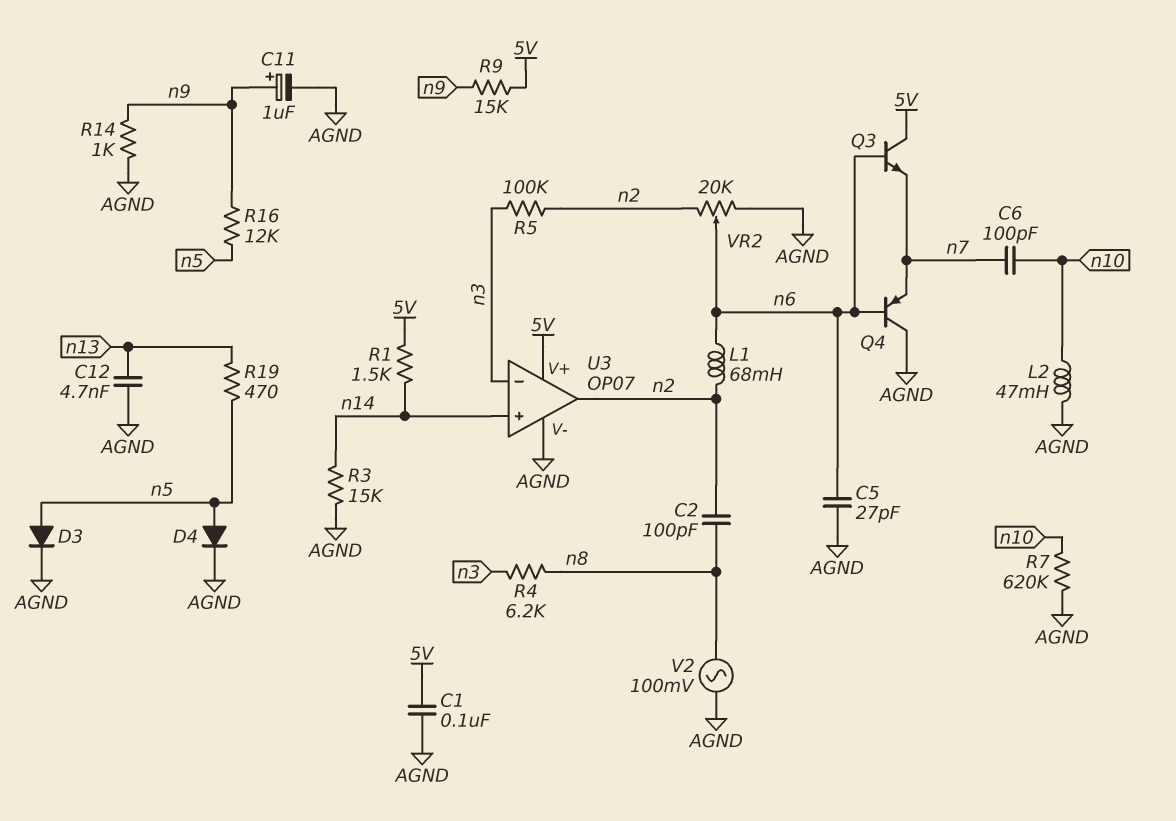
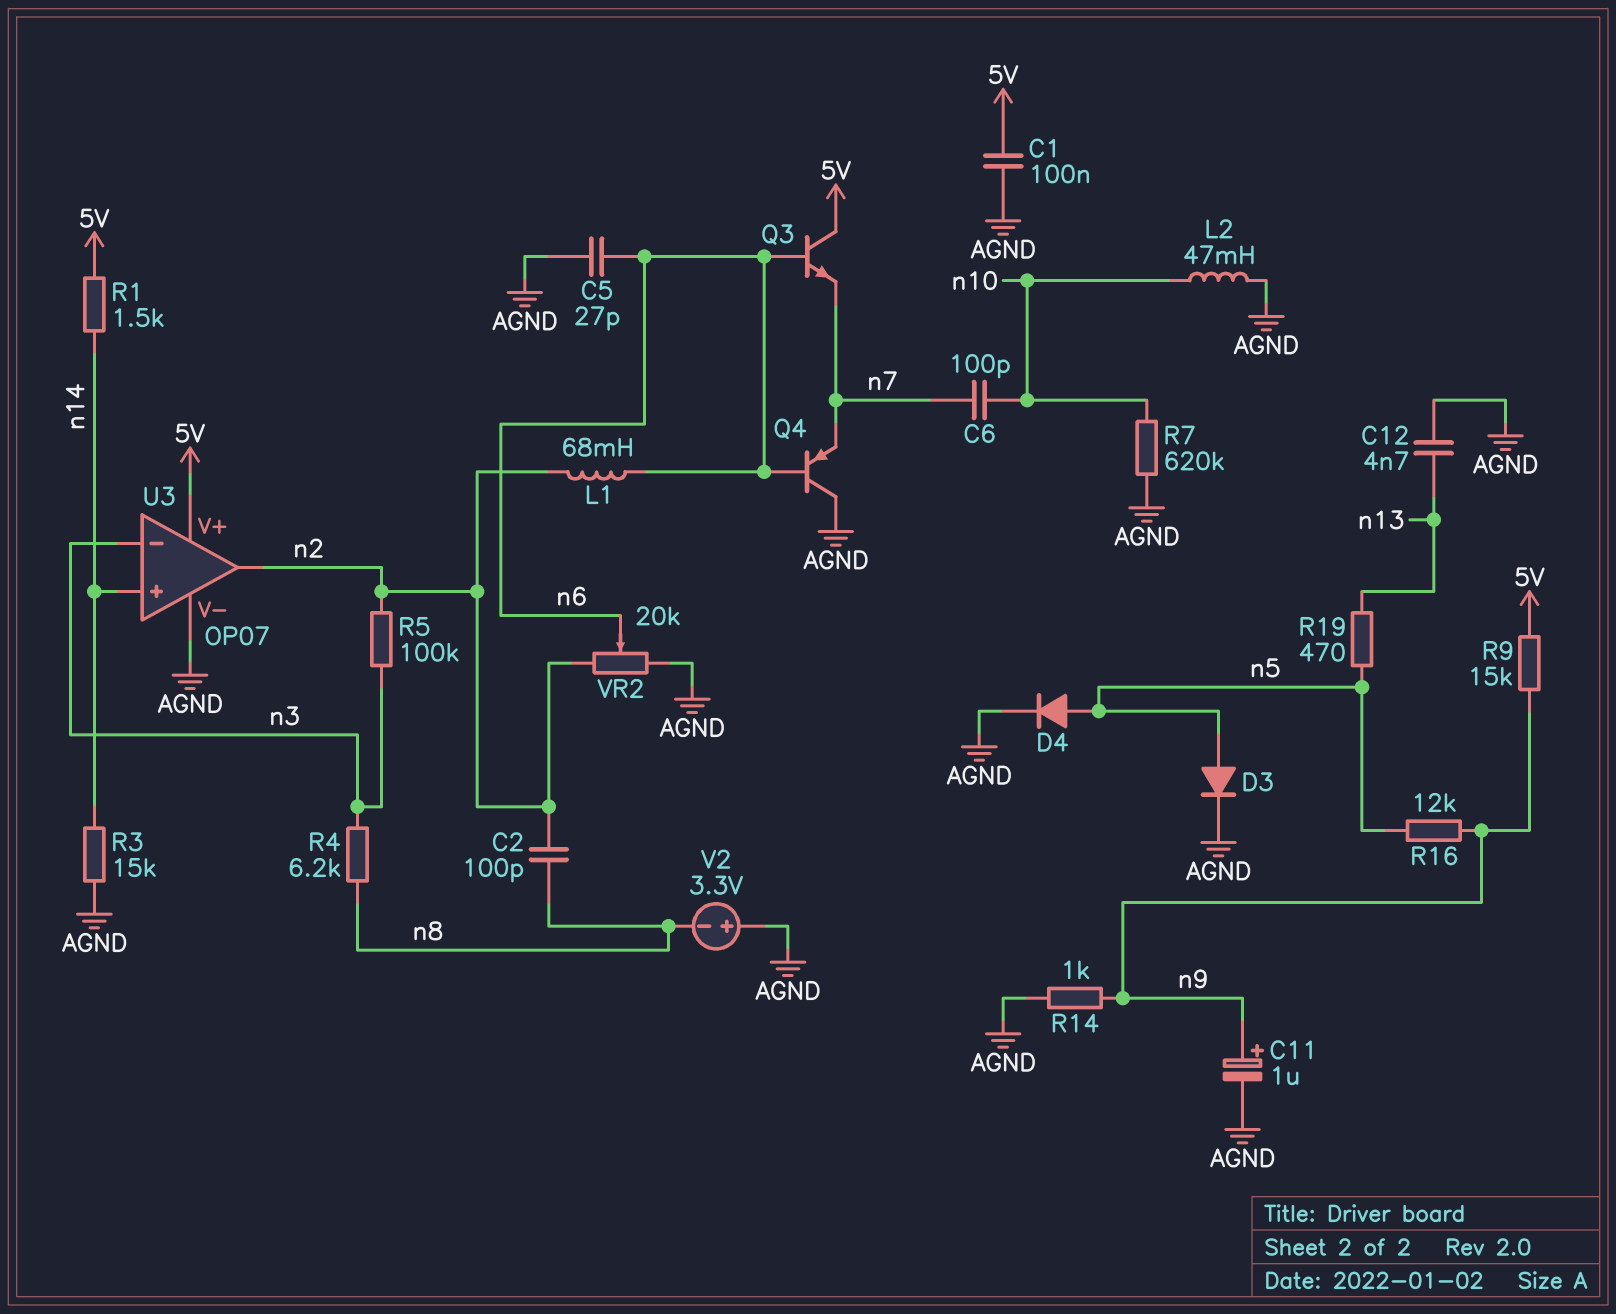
V2: AC 100mV (AGND, n8) -> 3.3V (plus AGND, minus n8)

